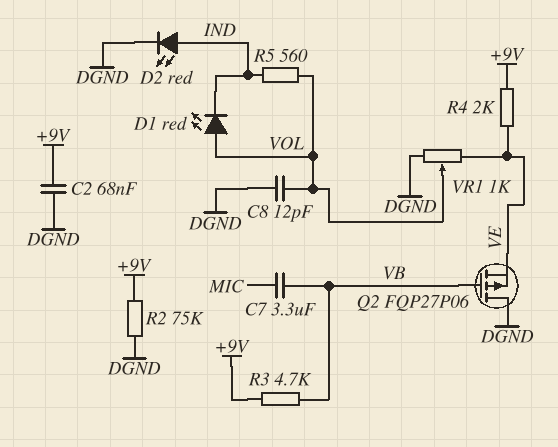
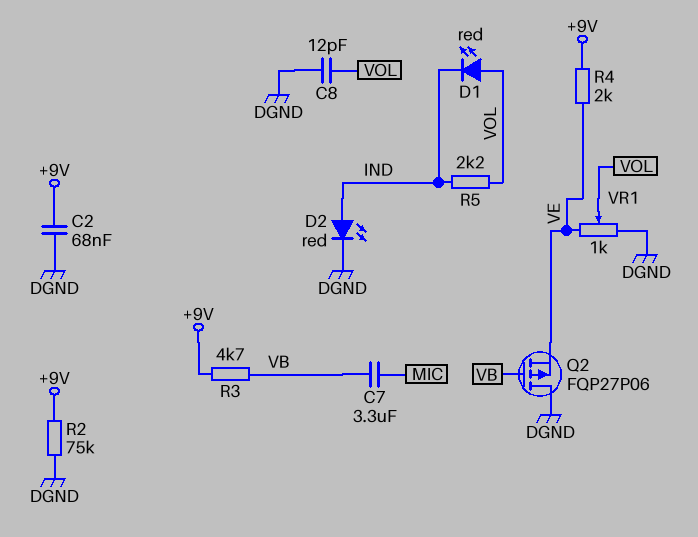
R5: 560 (IND, VOL) -> 2.2k (IND, VOL)

